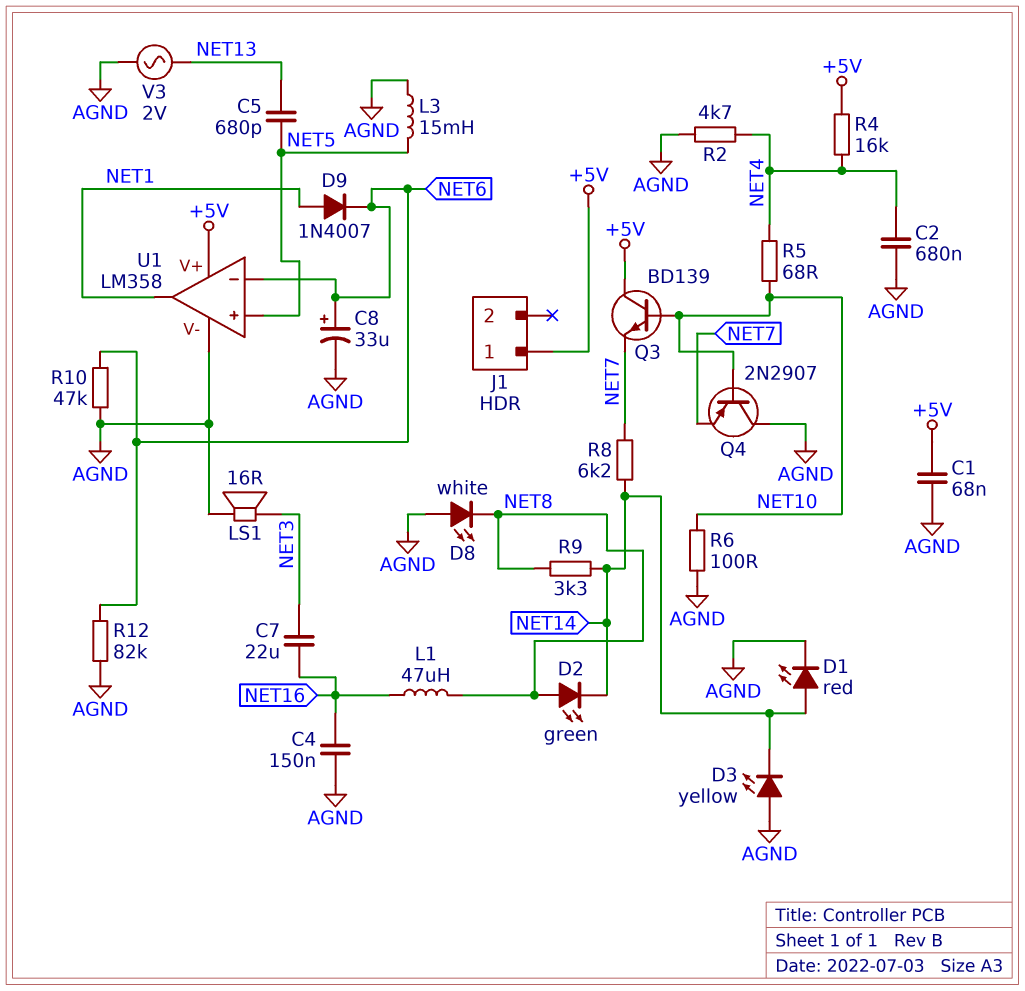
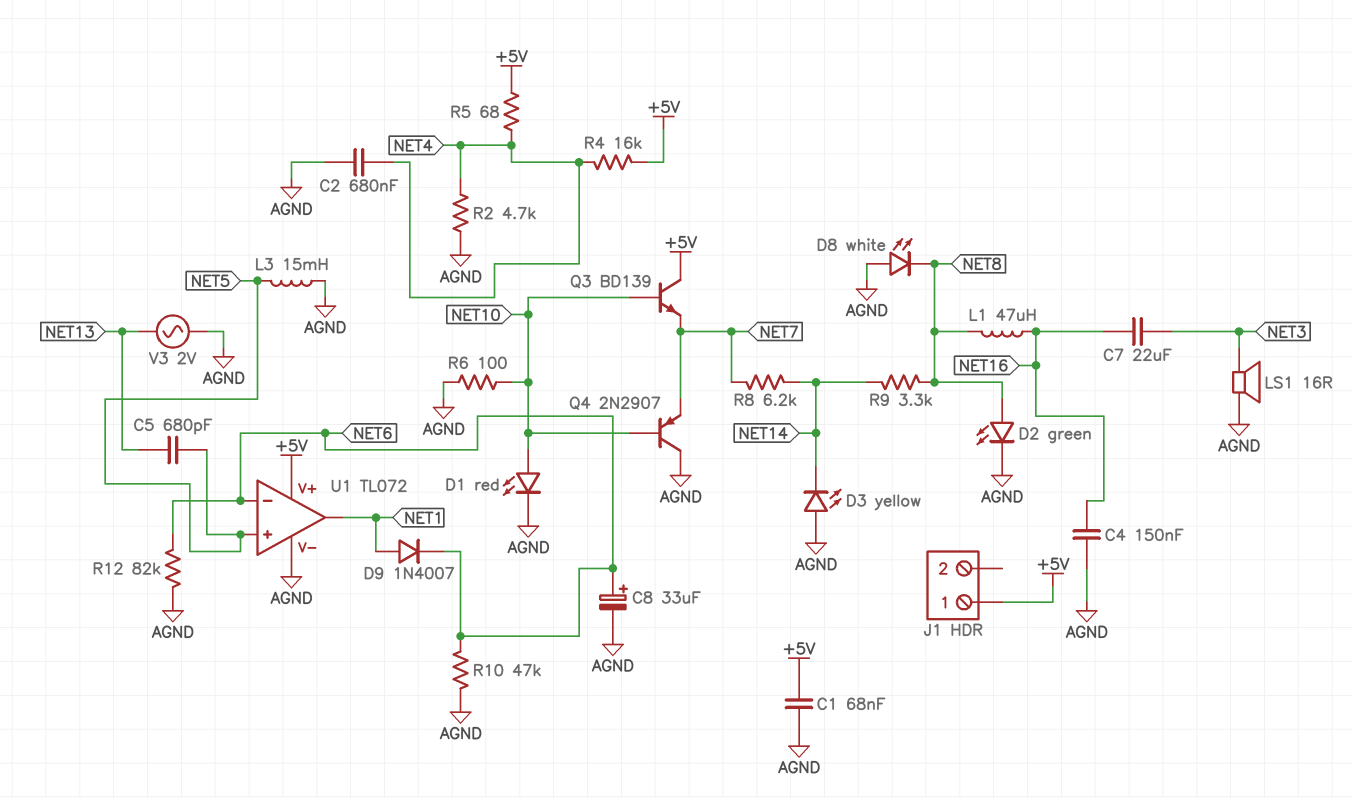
D1: LED red (A NET14, K AGND) -> LED red (A NET10, K AGND)
D2: LED green (A NET8, K NET14) -> LED green (A NET8, K AGND)
R5: 68 (NET4, NET10) -> 68 (+5V, NET4)
U1: LM358 -> TL072

